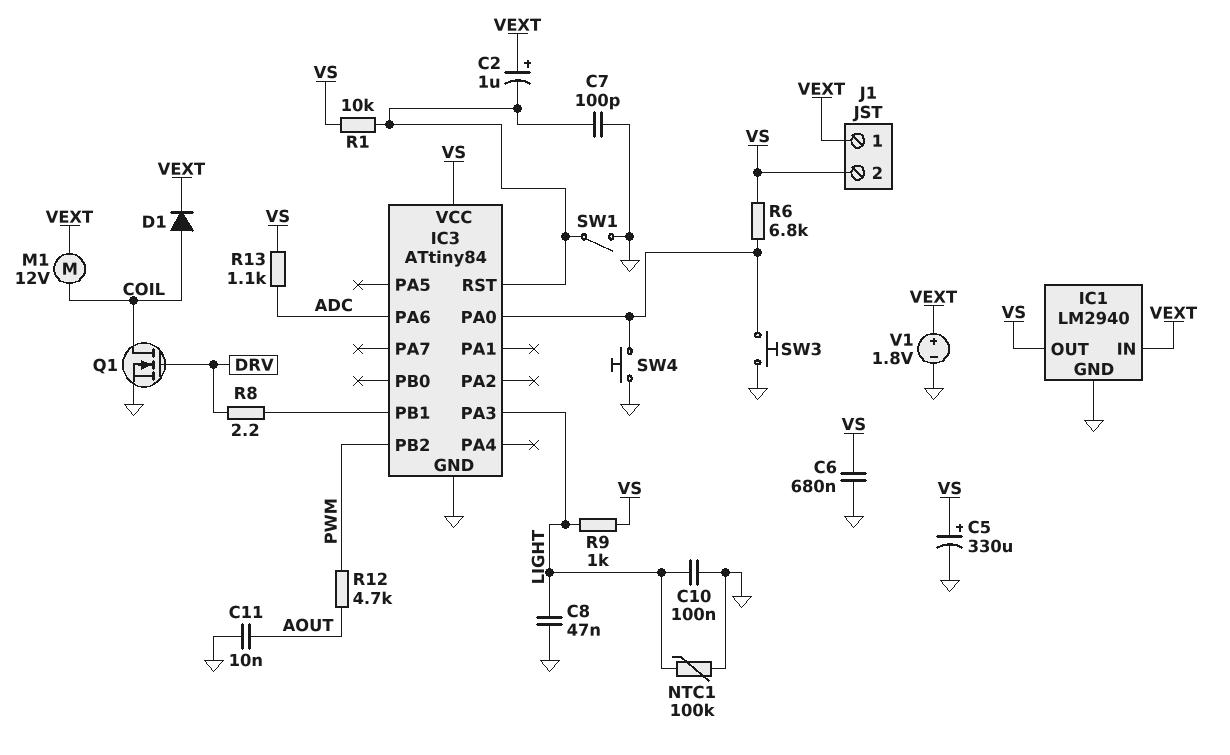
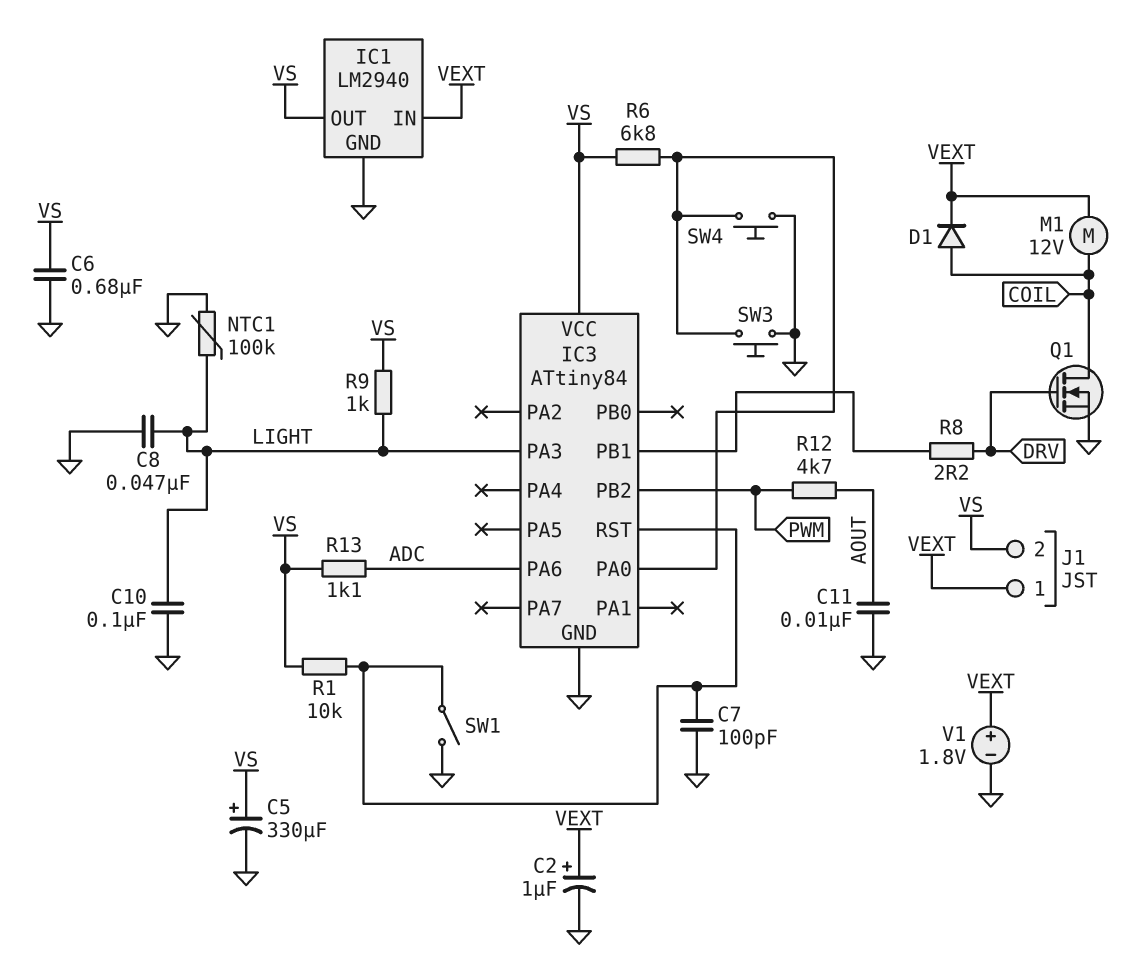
C2: 1uF (plus VEXT, minus IC3/RST) -> 1uF (plus VEXT, minus GND)

